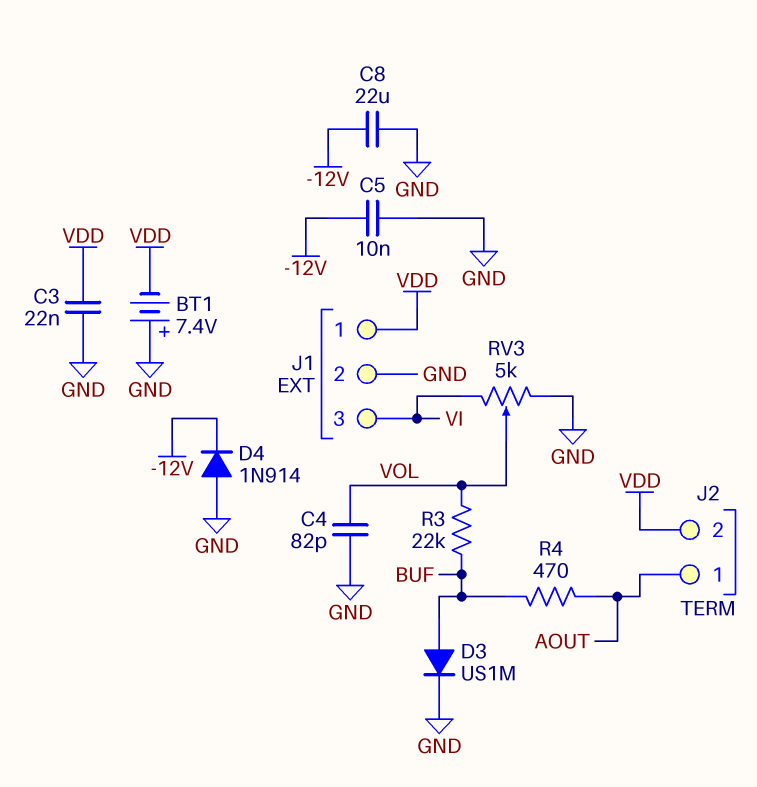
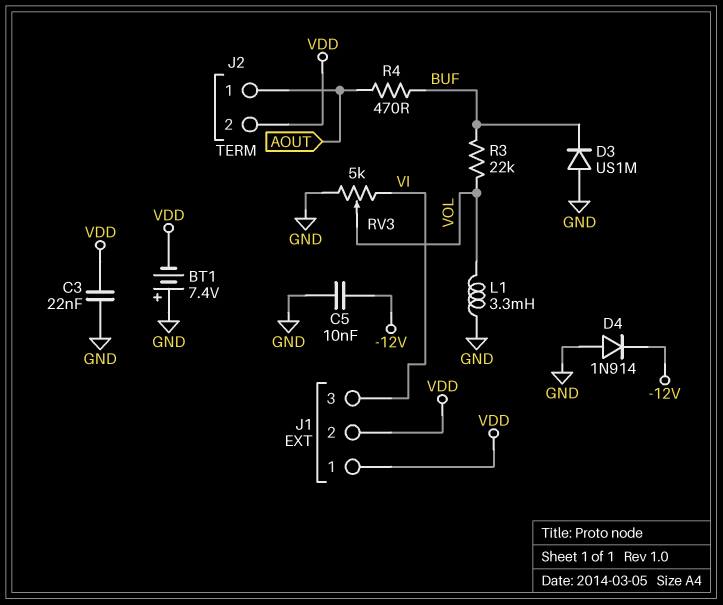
C4: 82pF (GND, VOL) -> none
C8: 22uF (-12V, GND) -> none
D3: diode US1M (A BUF, K GND) -> diode US1M (A GND, K BUF)
J1 pin 2: GND -> VDD
L1: none -> 3.3mH (GND, VOL)

